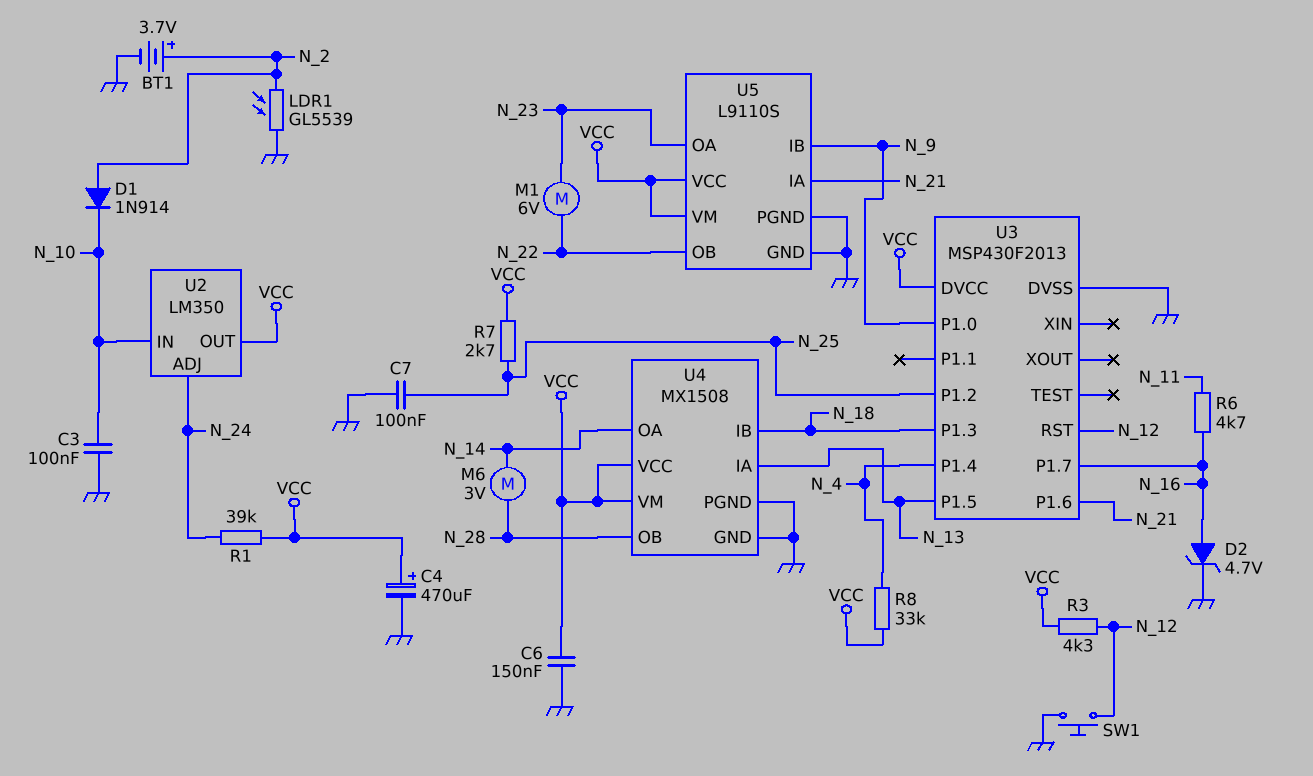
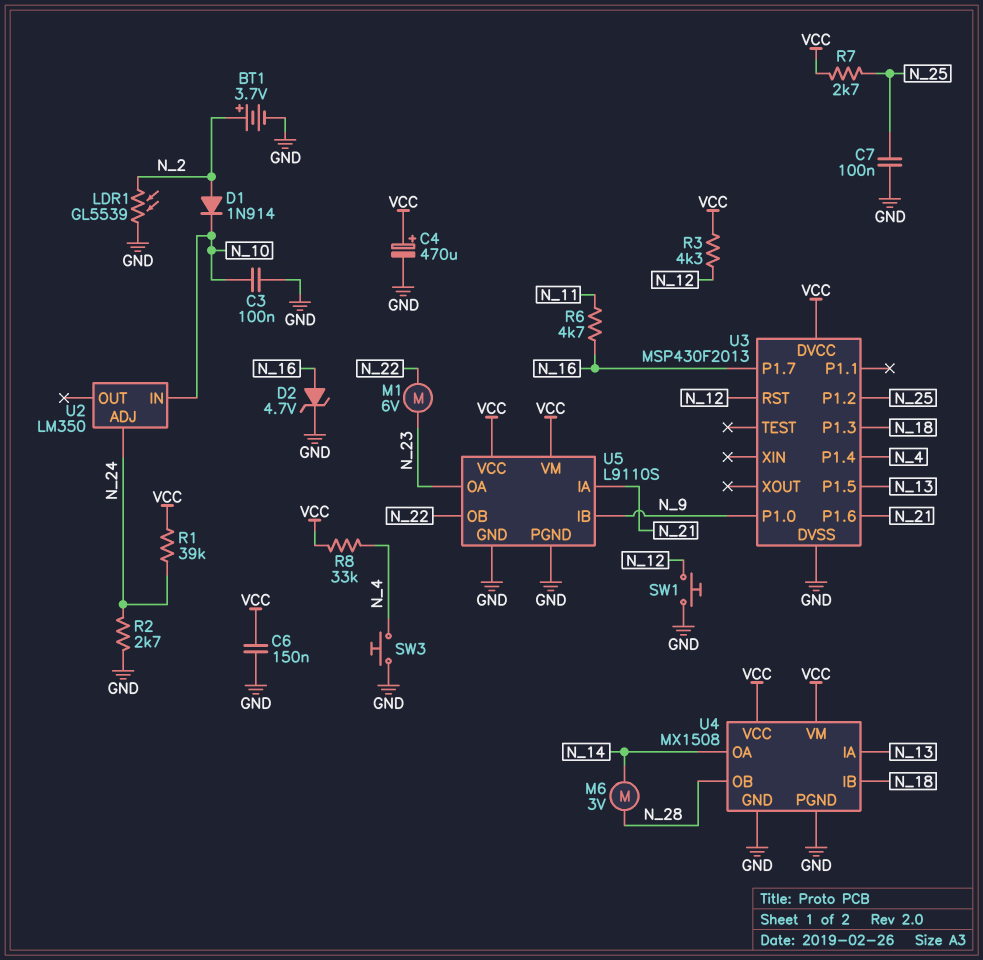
R2: none -> 2.7k (GND, N_24)
SW3: none -> button (GND, N_4)
U2 pin OUT: VCC -> none

